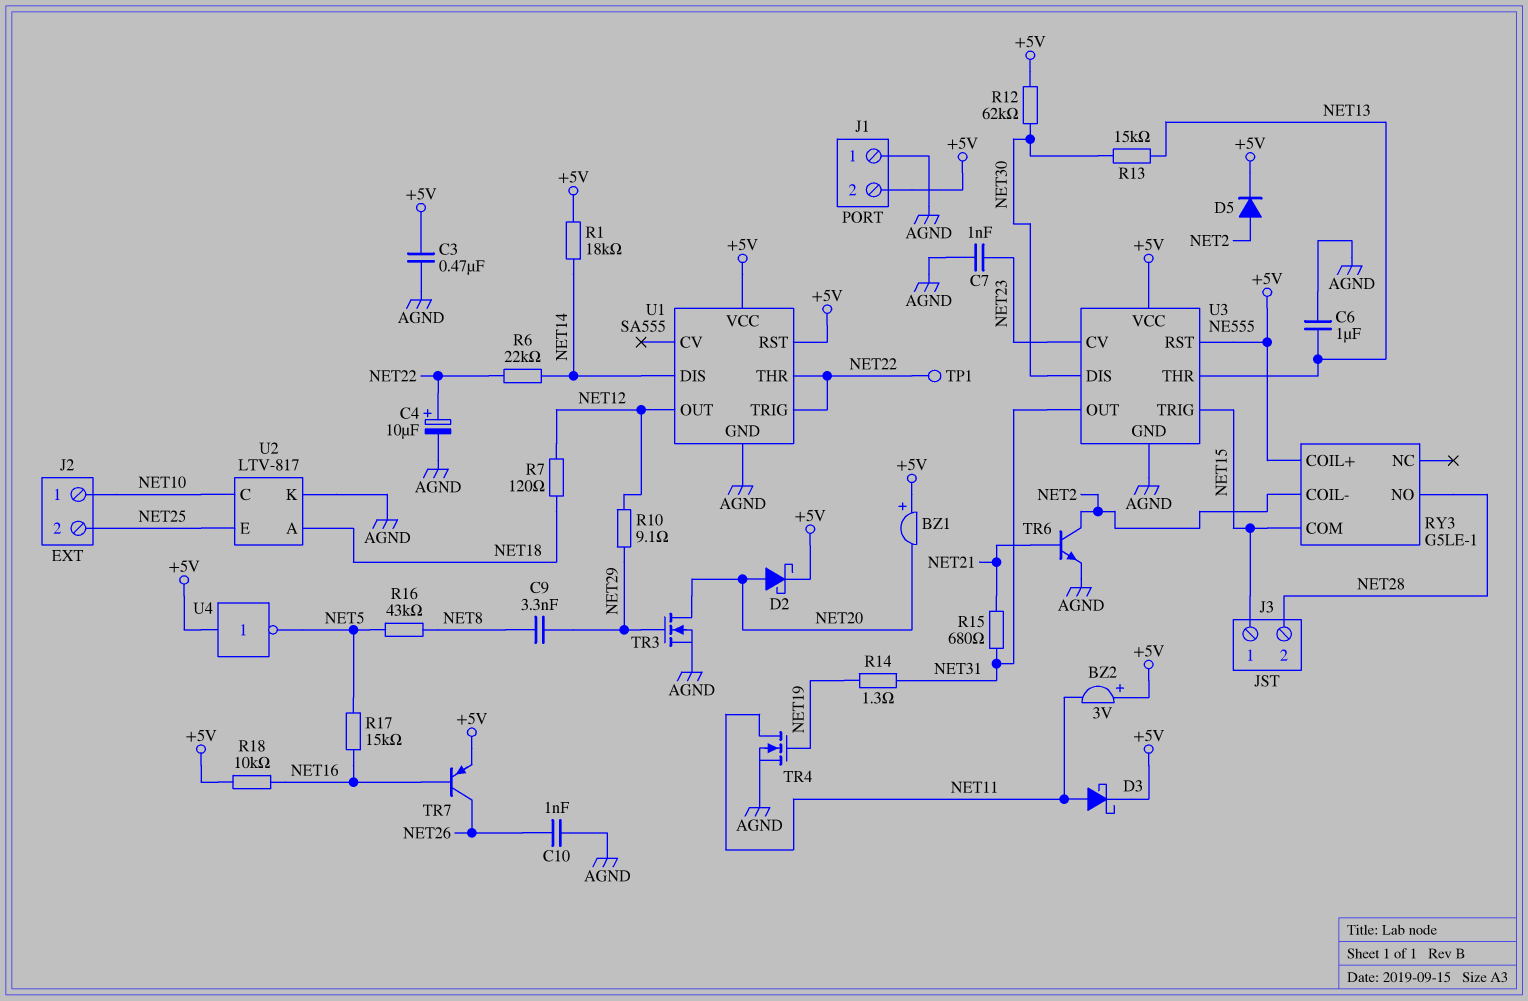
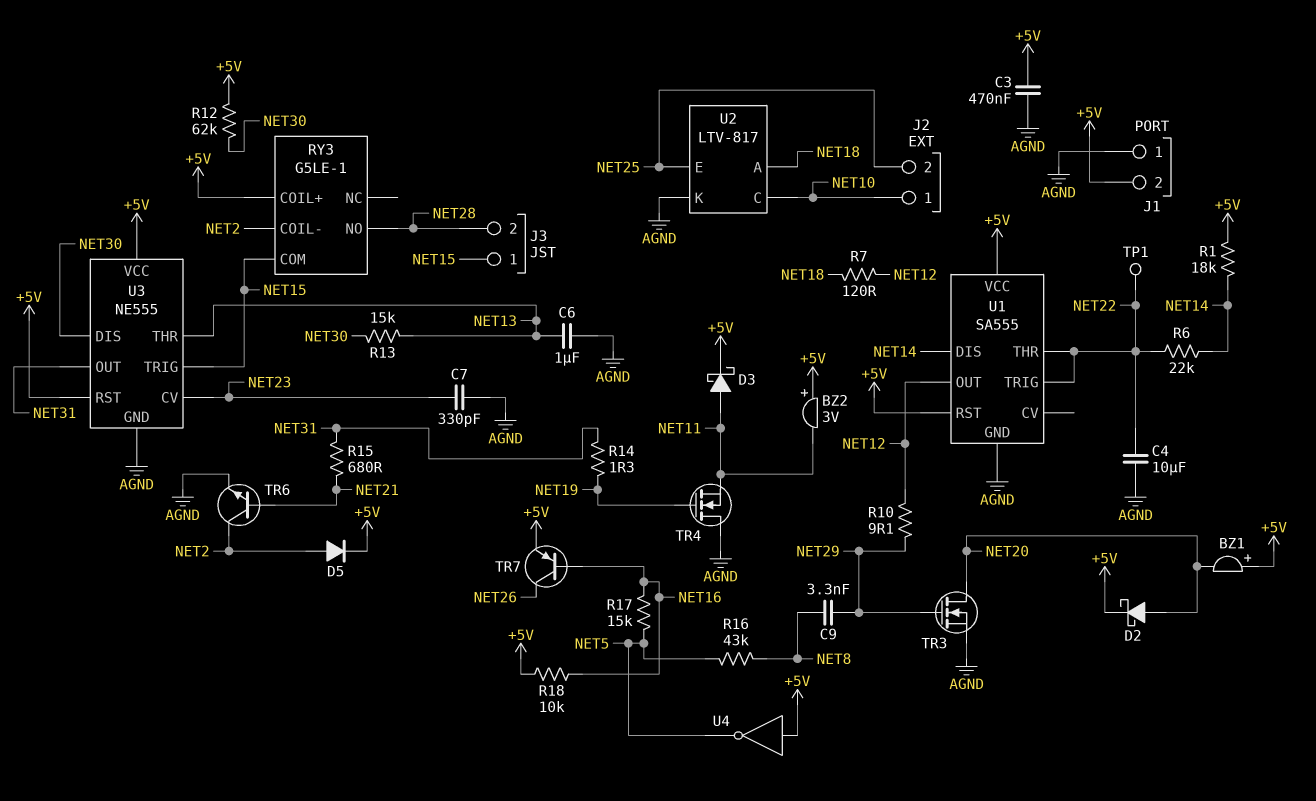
C4: 10uF (plus NET22, minus AGND) -> 10uF (AGND, NET22)
C7: 1nF (AGND, NET23) -> 330pF (AGND, NET23)
C10: 1nF (AGND, NET26) -> none
TR4: NMOS (G NET19, D NET11, S AGND) -> NMOS (G NET19, D AGND, S NET11)

